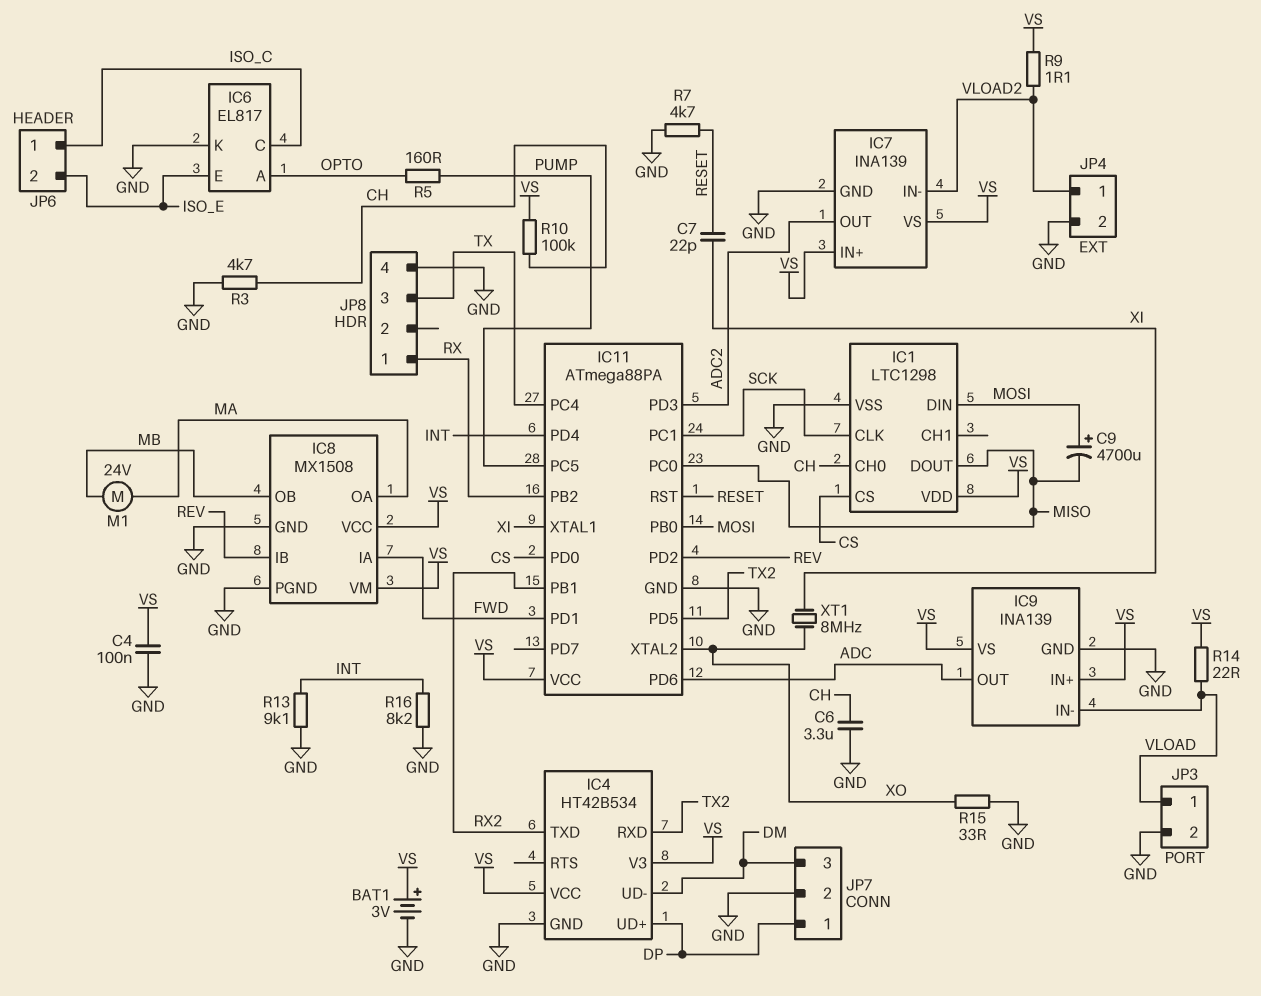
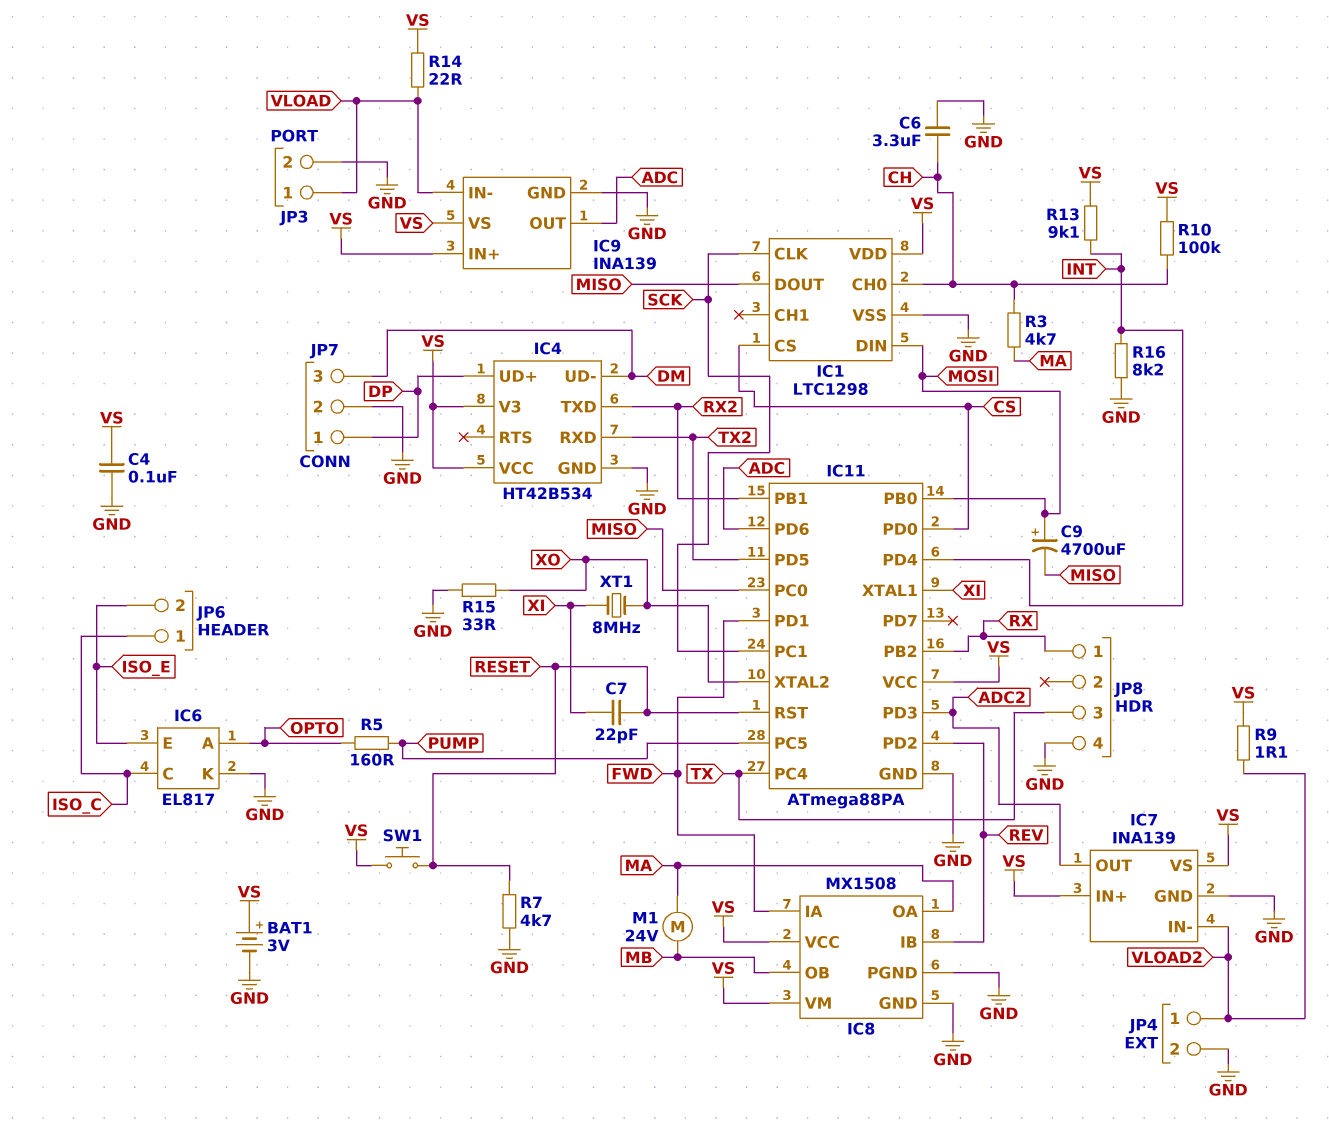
R3: 4.7k (CH, GND) -> 4.7k (CH, MA)
R13: 9.1k (GND, INT) -> 9.1k (INT, VS)
SW1: none -> button (RESET, VS)

